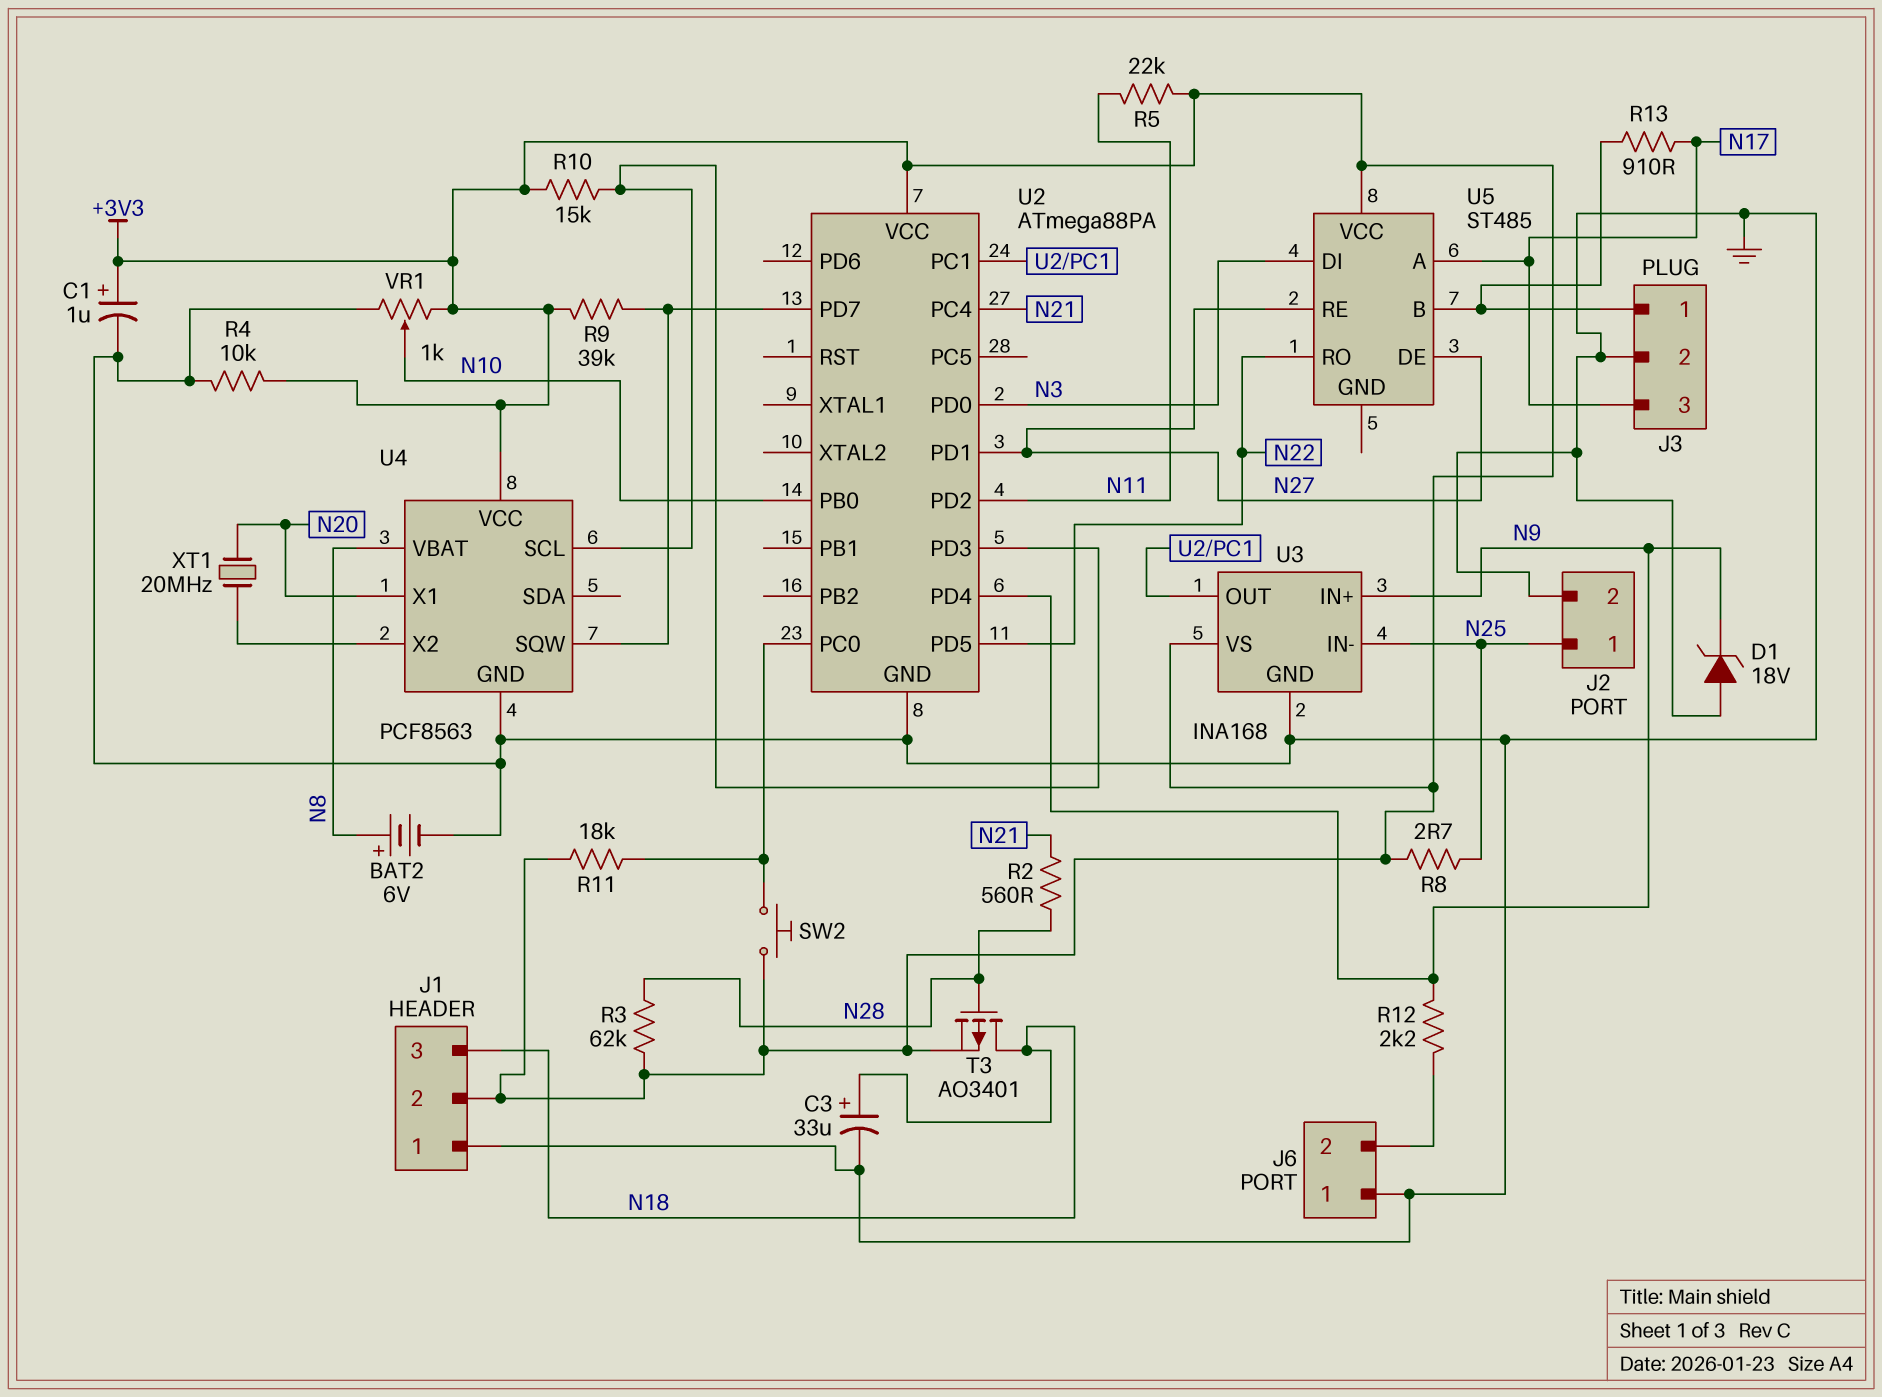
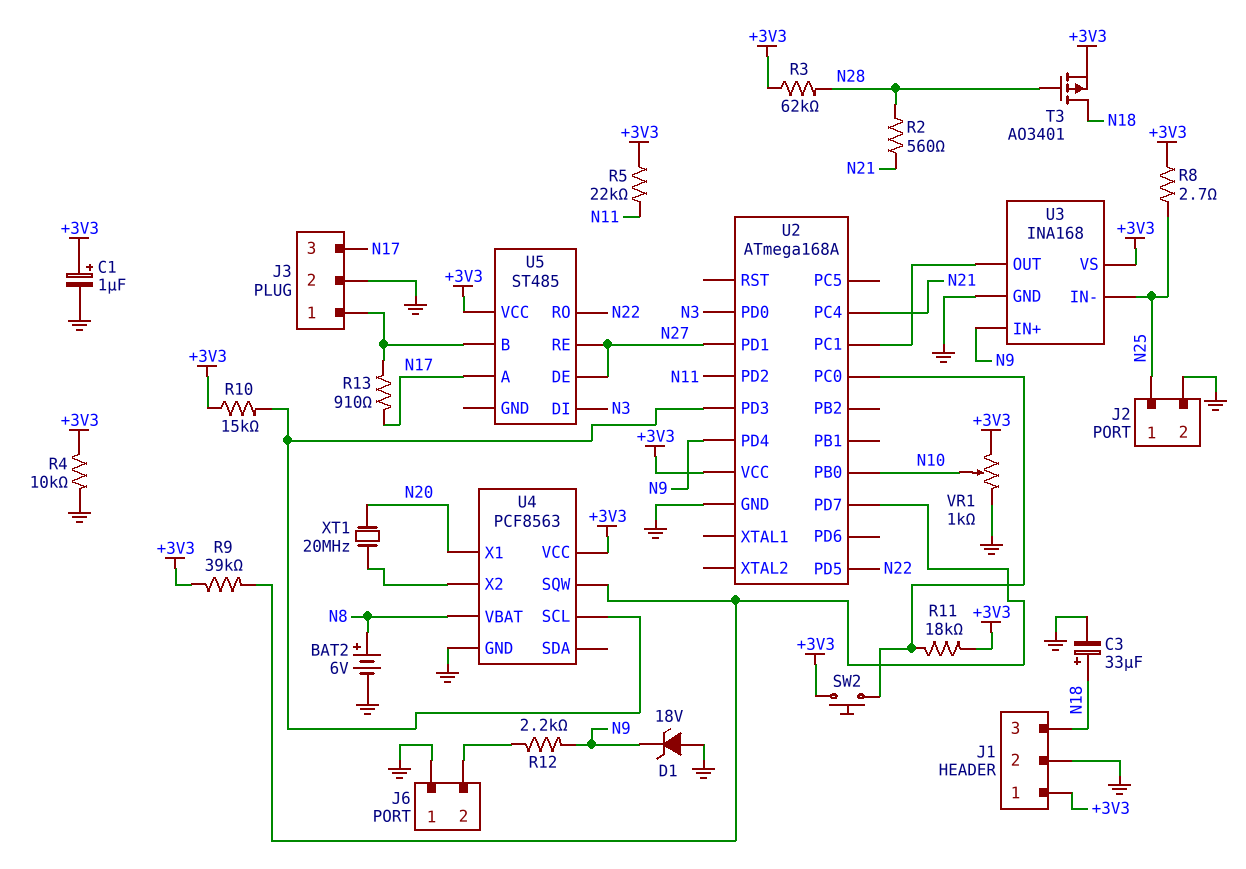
J1 pin 1: GND -> +3V3
J1 pin 2: +3V3 -> GND
U2: ATmega88PA -> ATmega168A

